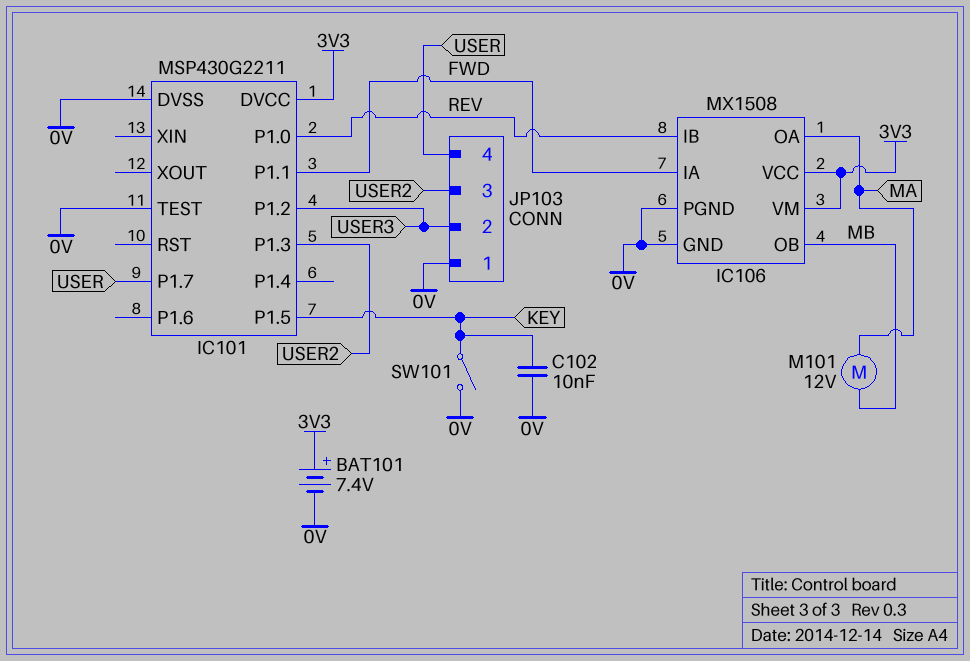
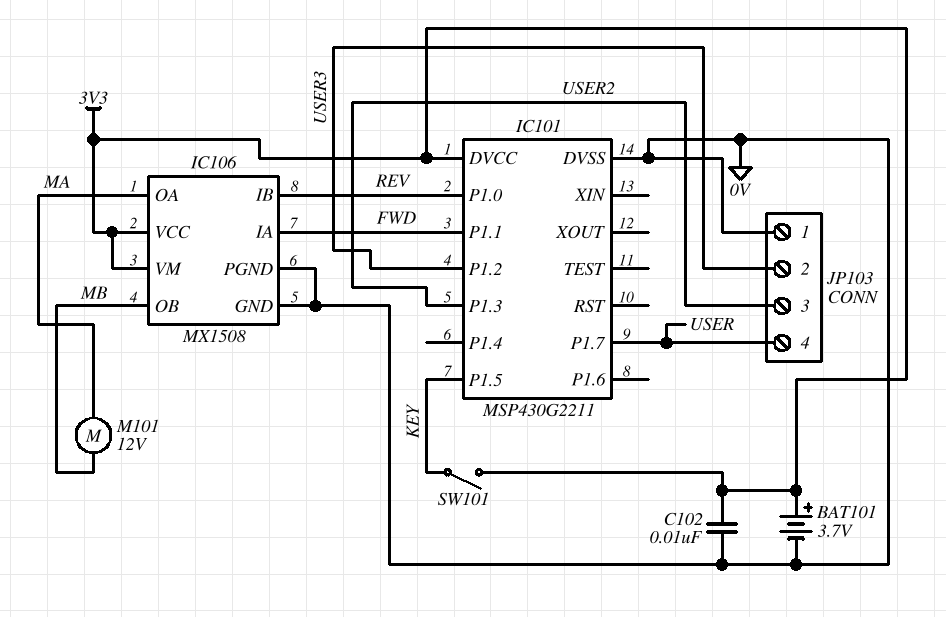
BAT101: 7.4V (plus 3V3, minus 0V) -> 3.7V (plus 3V3, minus 0V)
C102: 10nF (0V, KEY) -> 10nF (0V, 3V3)
IC101 pin TEST: 0V -> none
SW101: switch (0V, KEY) -> switch (3V3, KEY)

